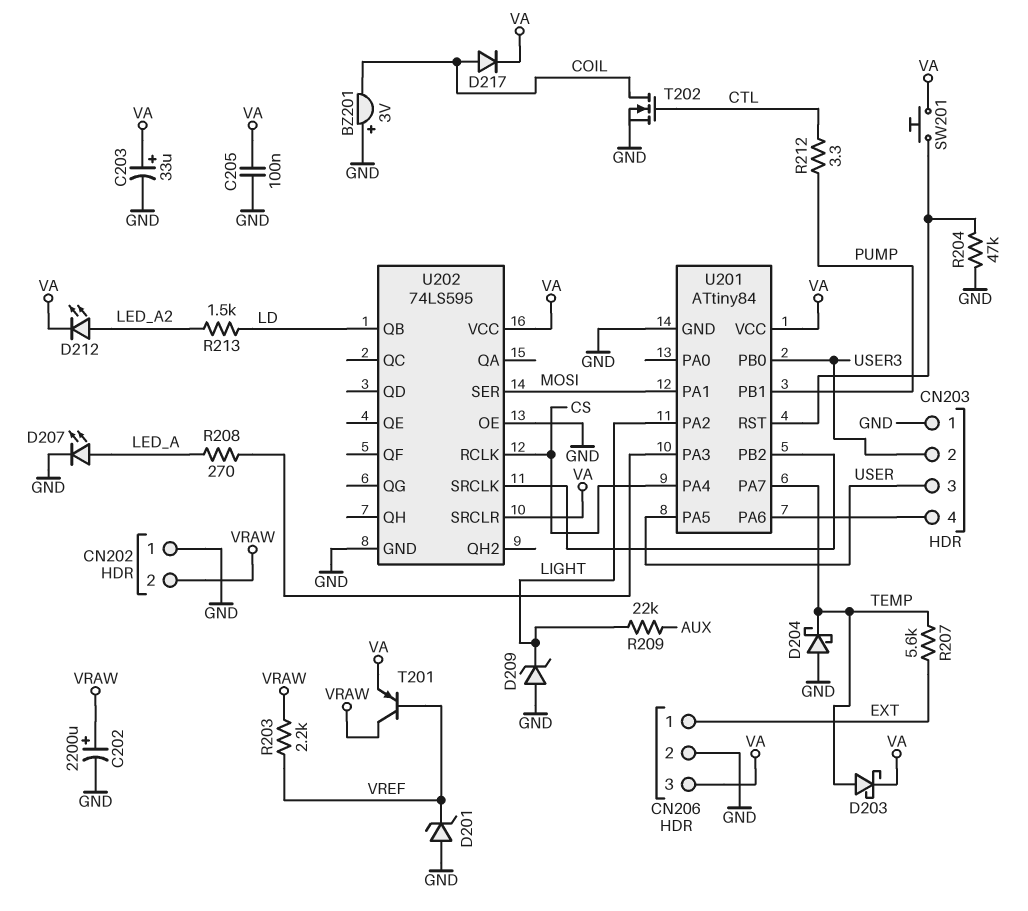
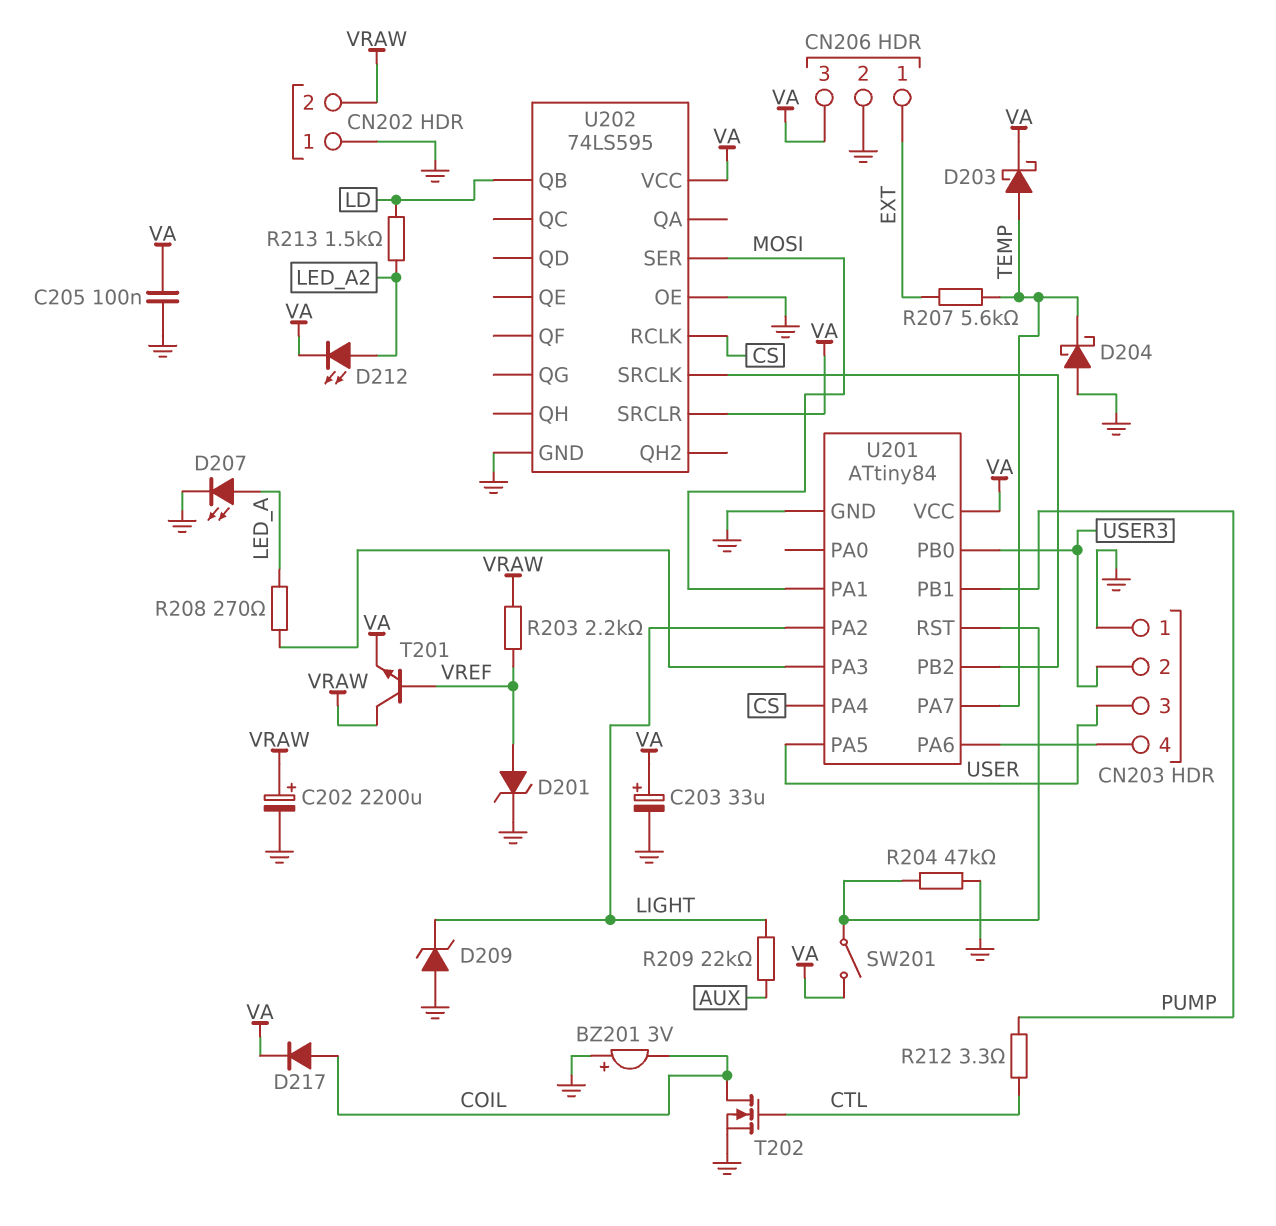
D201: zener (A GND, K VREF) -> zener (A VREF, K GND)
SW201: button (U201/RST, VA) -> switch (U201/RST, VA)
T201: PNP (B VREF, C VRAW, E VA) -> NPN (B VREF, C VRAW, E VA)

